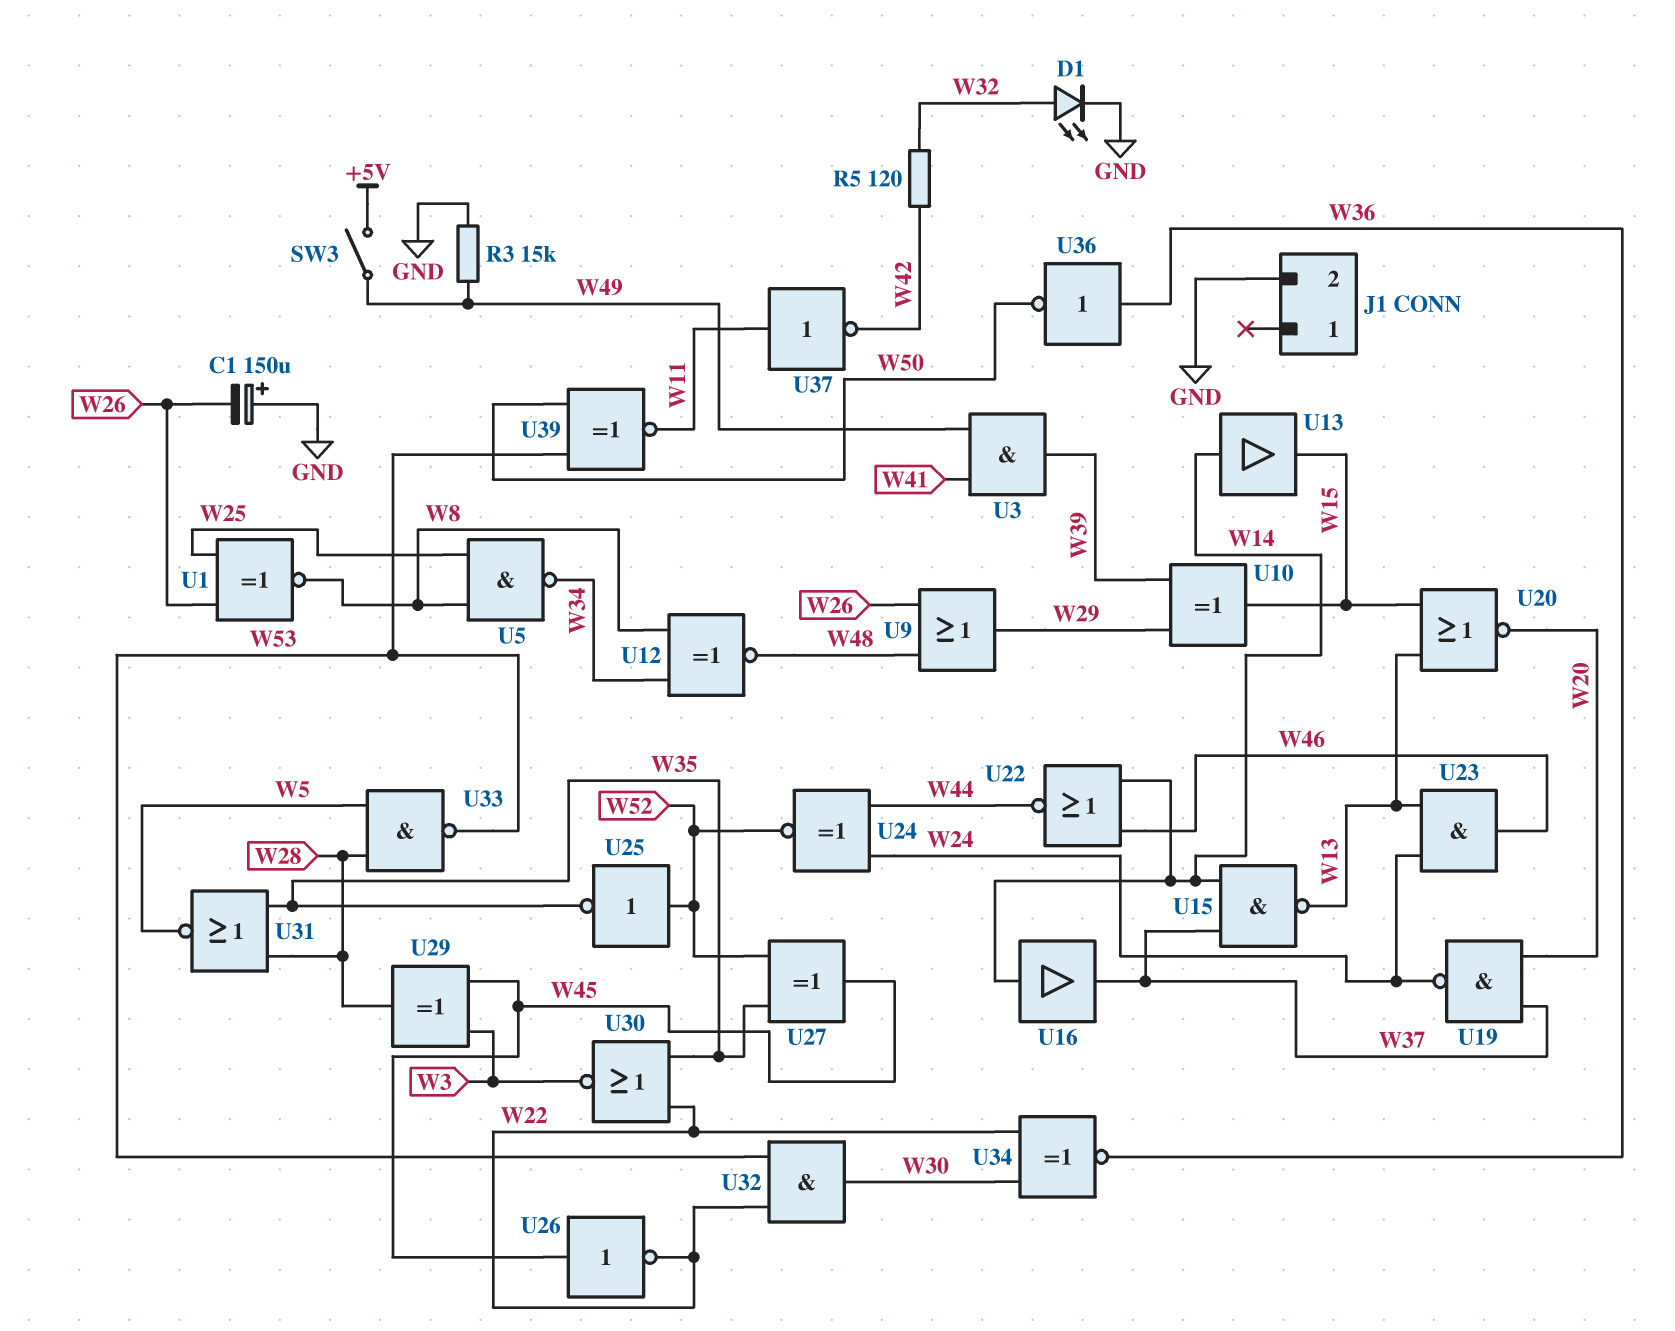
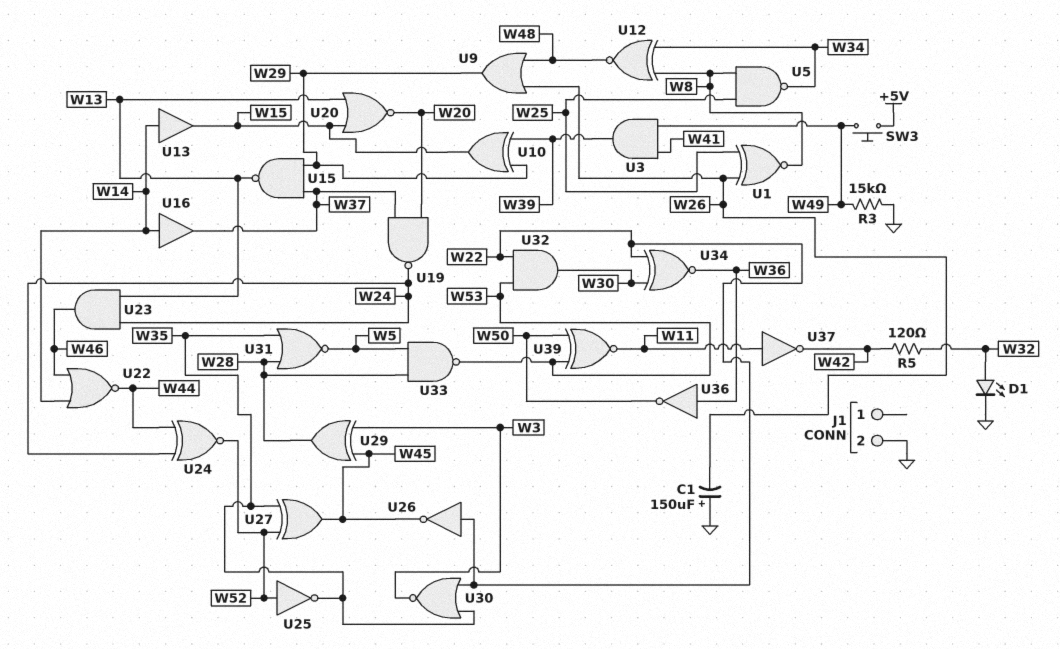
SW3: switch (+5V, W49) -> button (+5V, W49)
U15: NAND (in W14, in W37, out W13) -> NAND (in W29, in W37, out W13)
U26: NOT (in W45, out W22) -> NOT (in W22, out W45)

